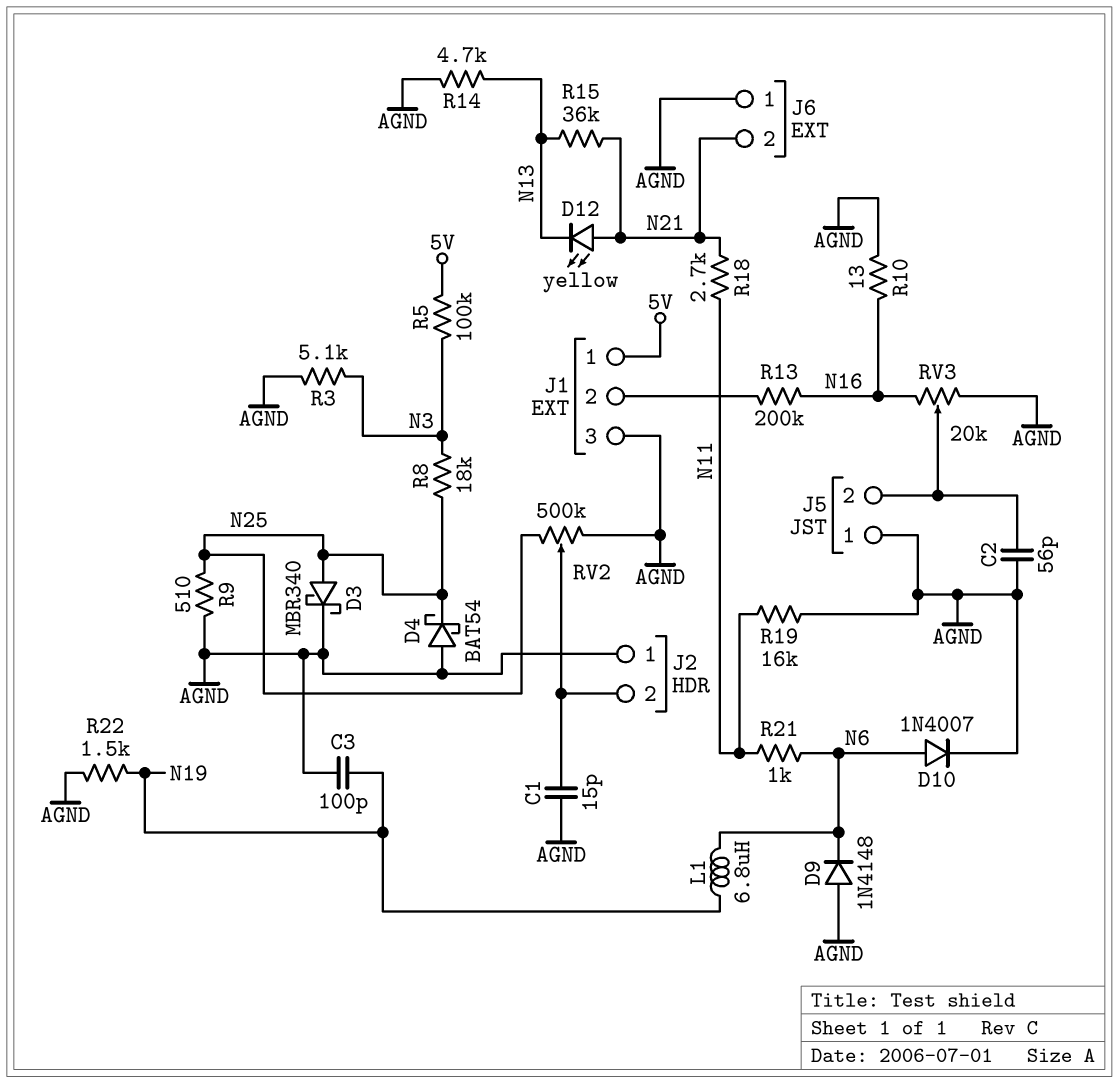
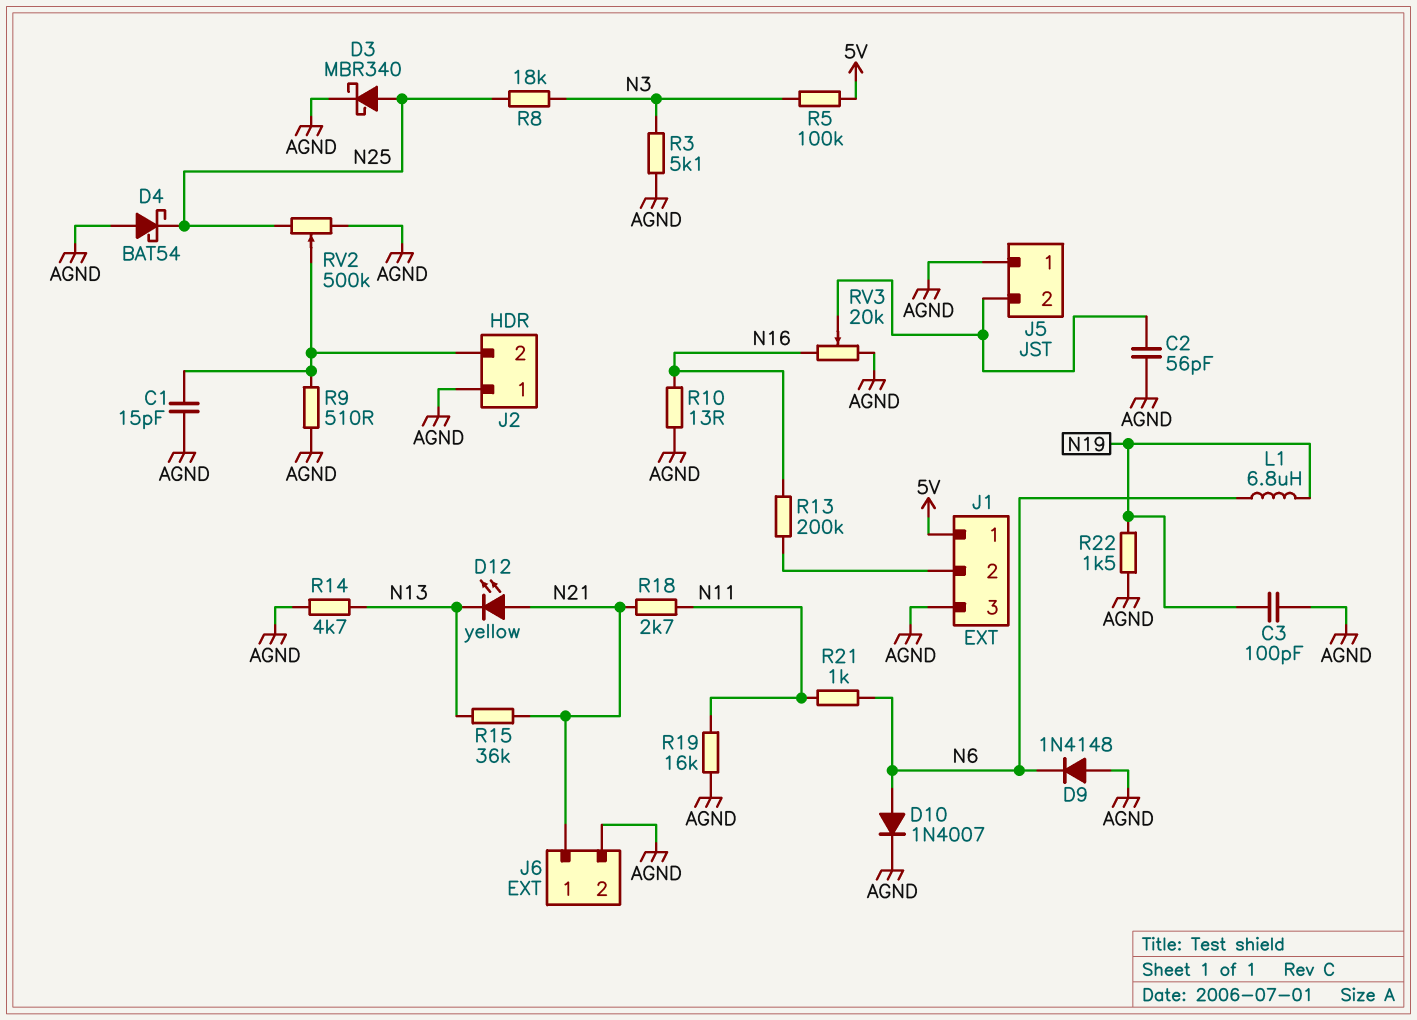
J6 pin 1: AGND -> N21
J6 pin 2: N21 -> AGND
R9: 510 (AGND, N25) -> 510 (AGND, J2/2)

